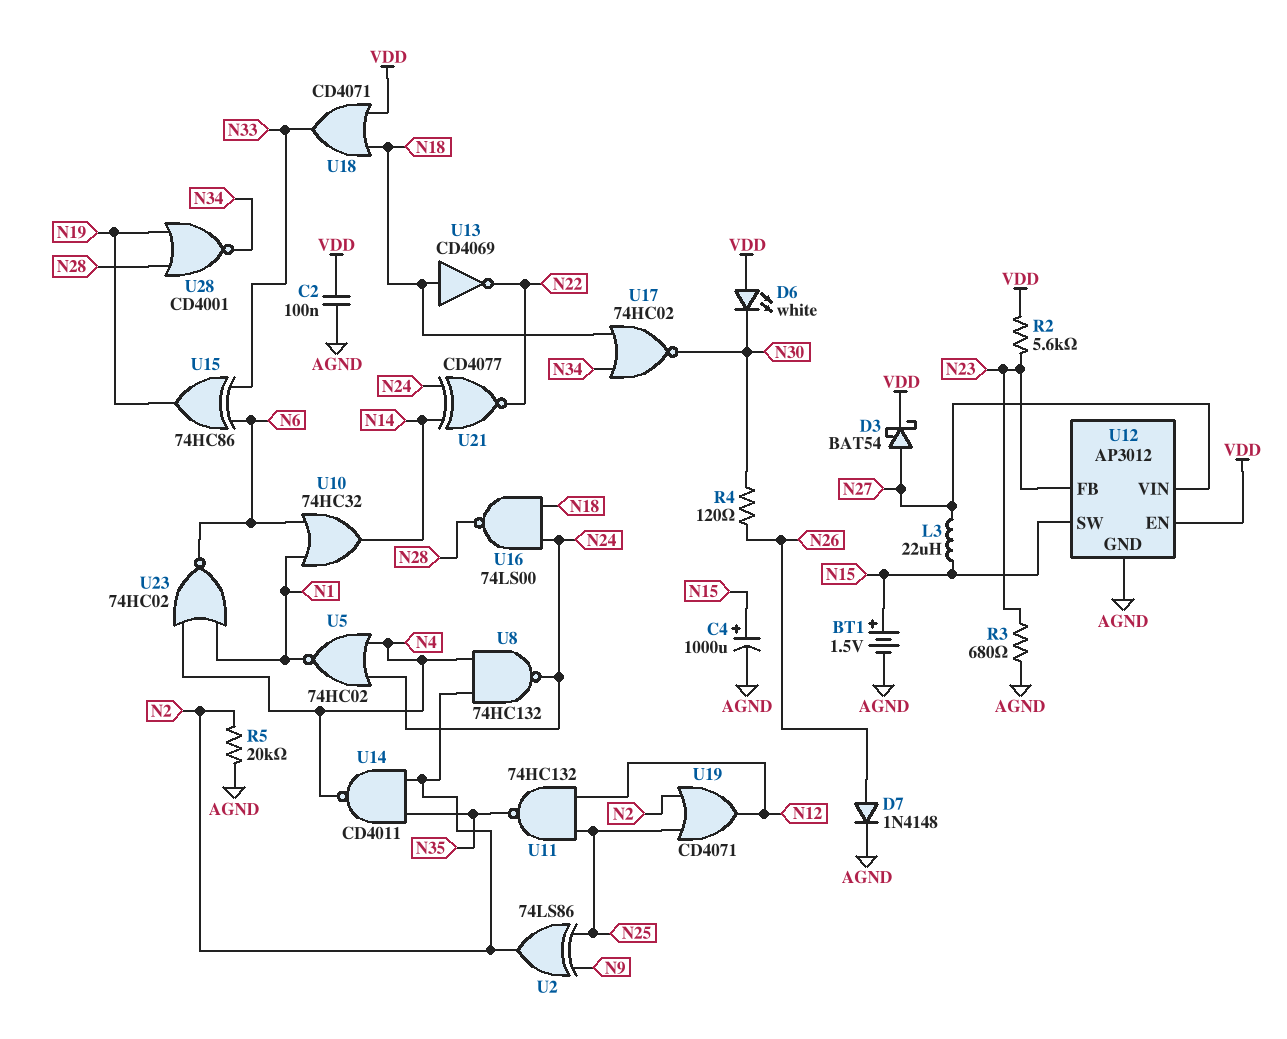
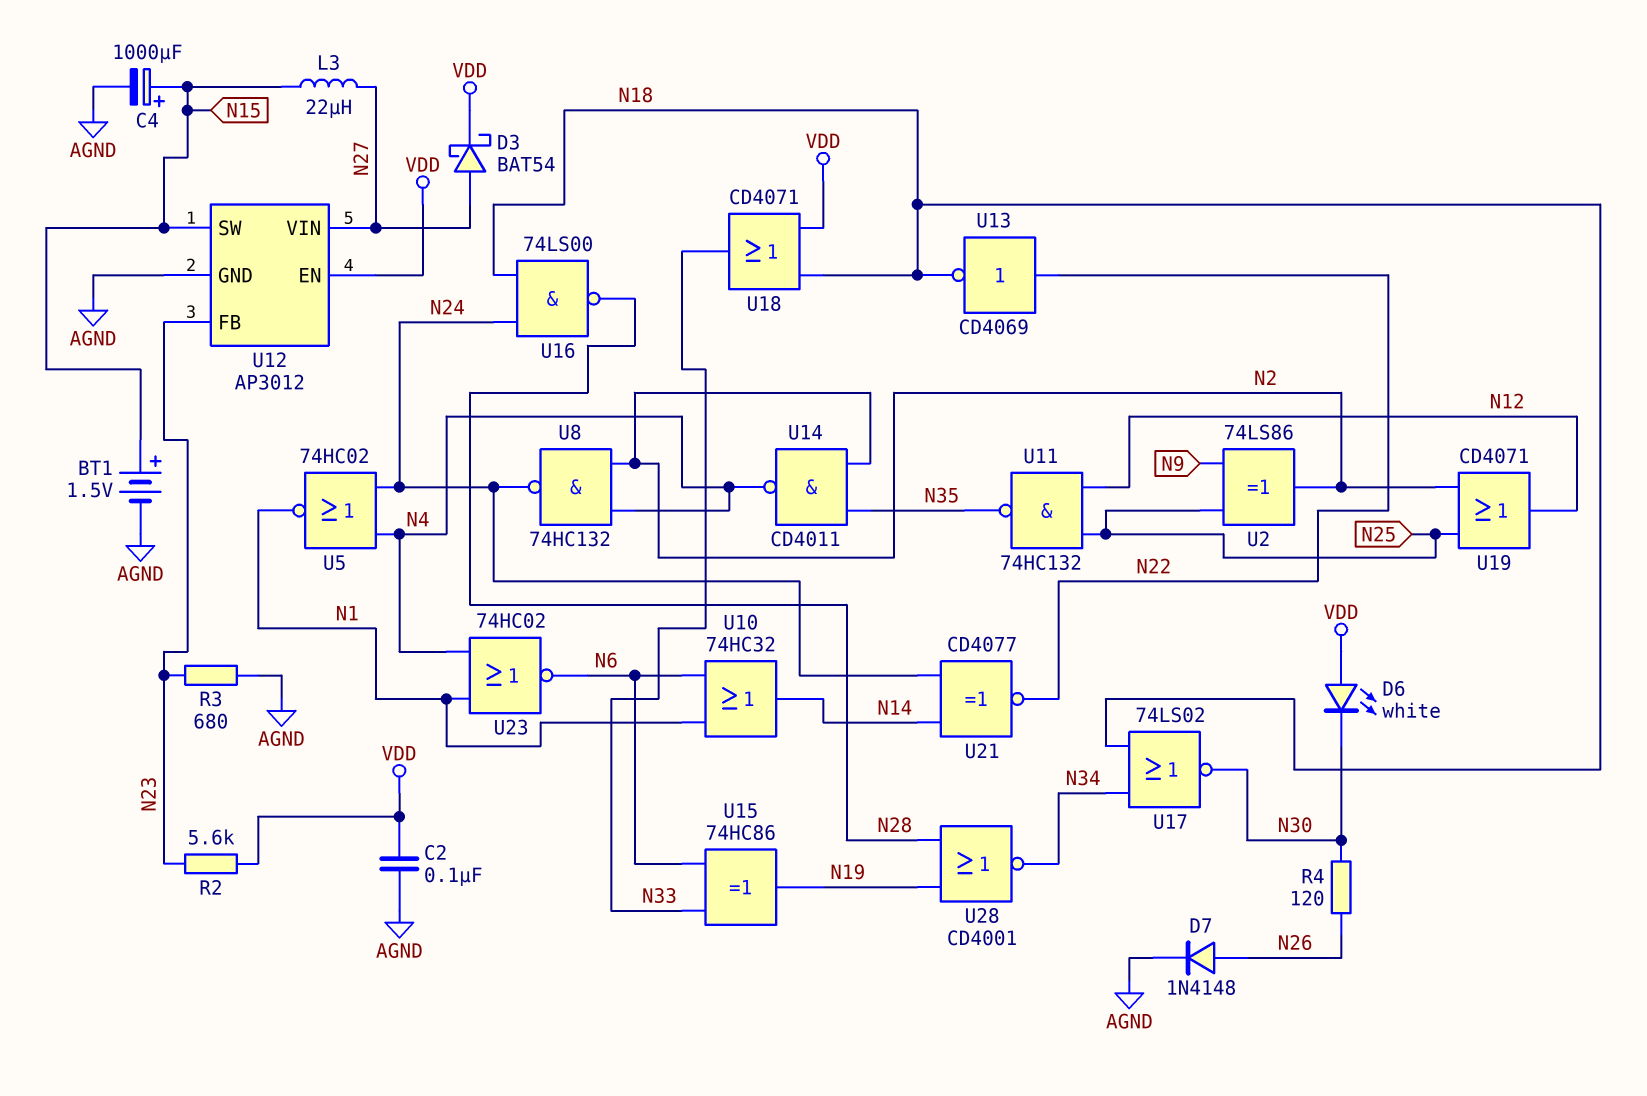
R5: 20k (AGND, N2) -> none
U13: NOT CD4069 (in N18, out N22) -> NOT CD4069 (in N22, out N18)
U17: NOR 74HC02 (in N18, in N34, out N30) -> NOR 74LS02 (in N18, in N34, out N30)

